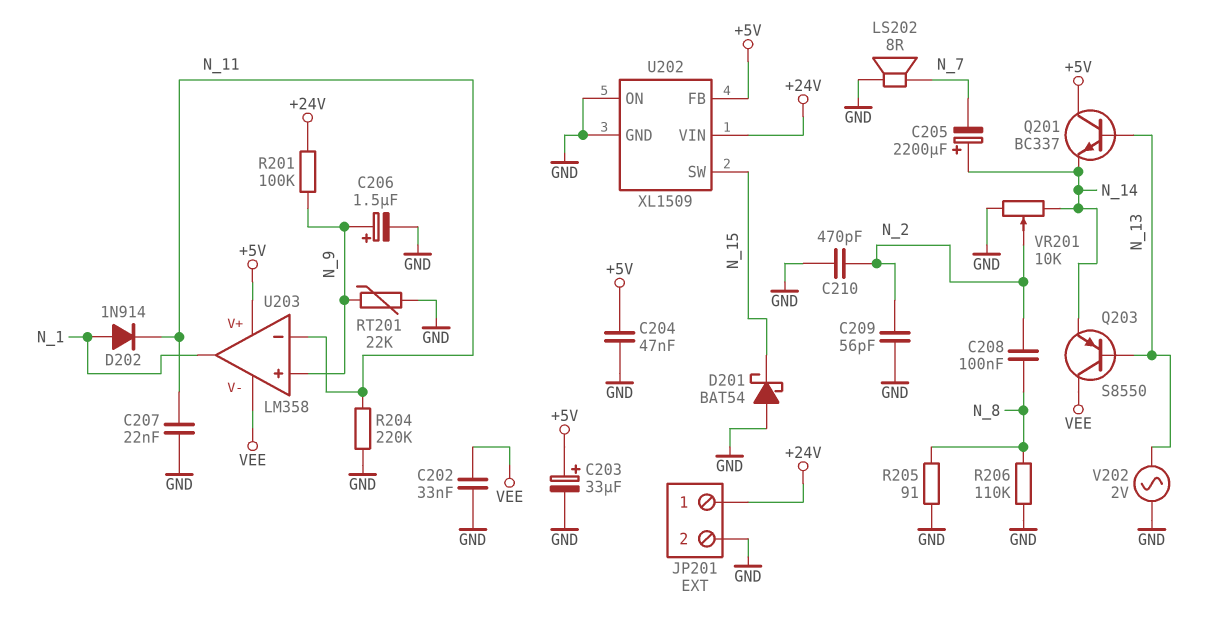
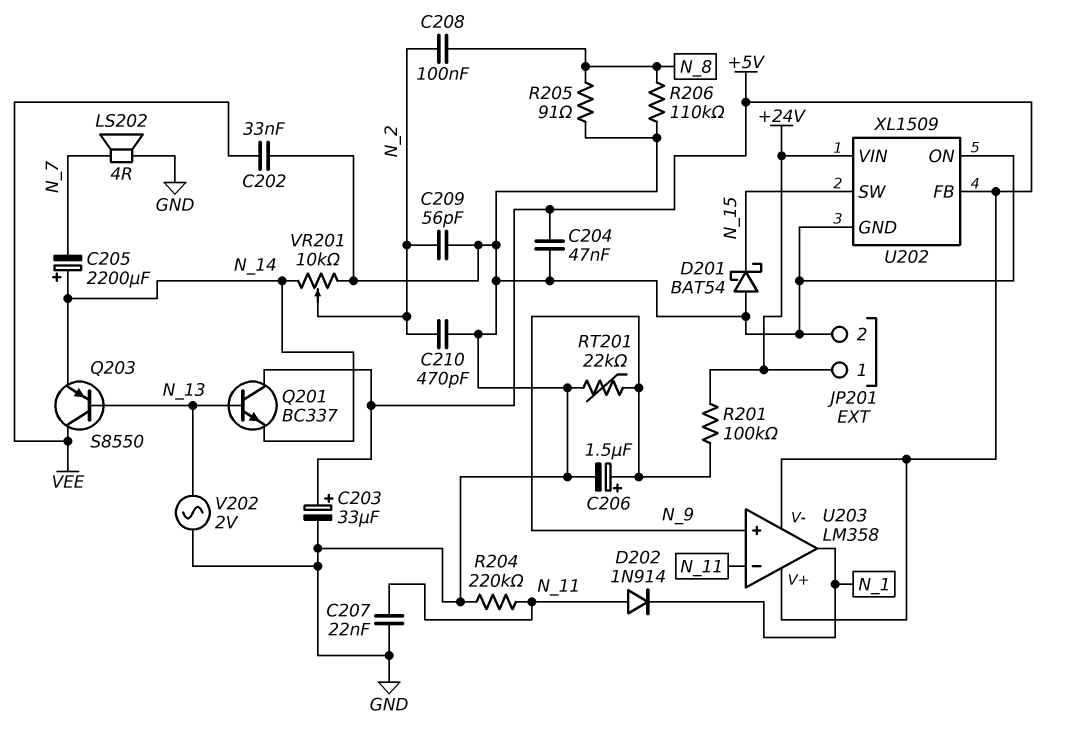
D202: diode 1N914 (A N_1, K N_11) -> diode 1N914 (A N_11, K N_1)
LS202: speaker 8R (GND, N_7) -> speaker 4R (GND, N_7)
U203 pin V-: VEE -> +5V

